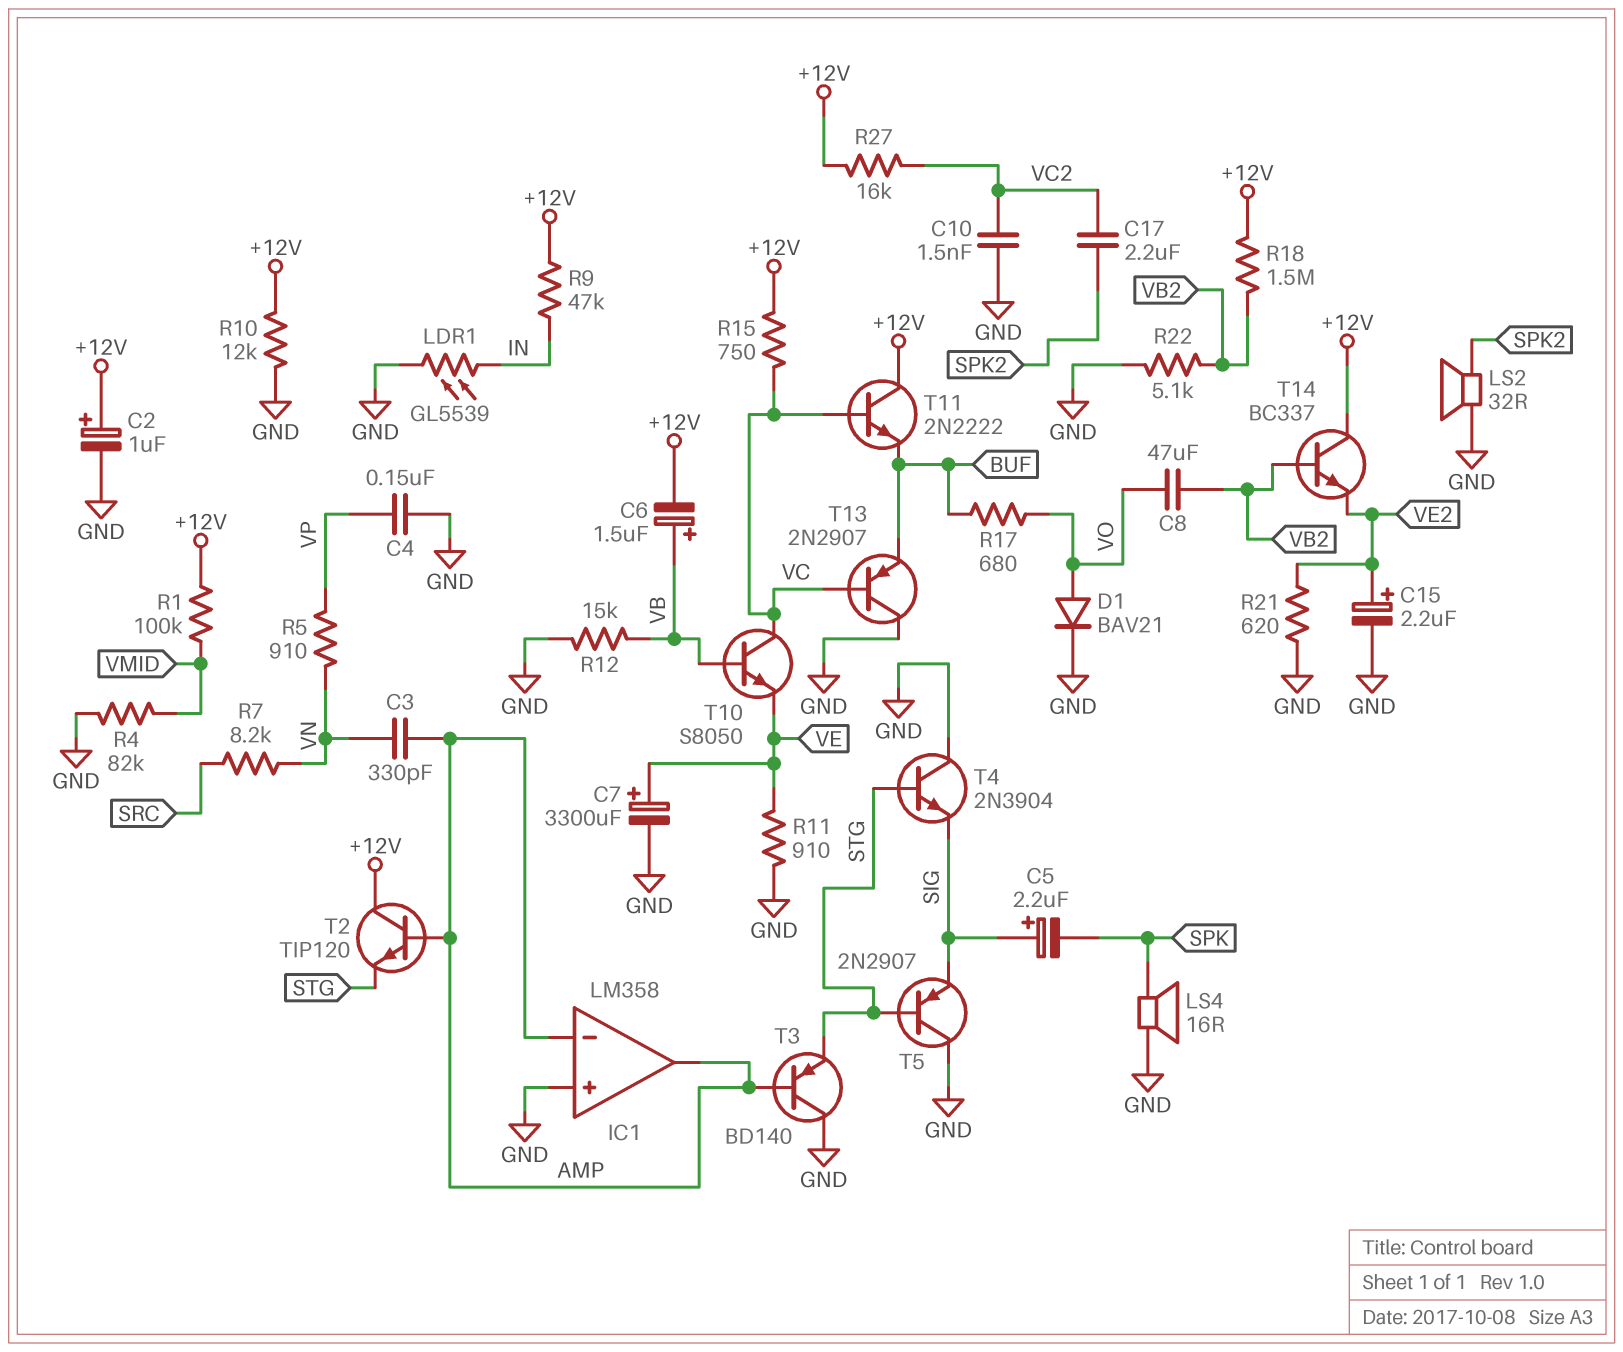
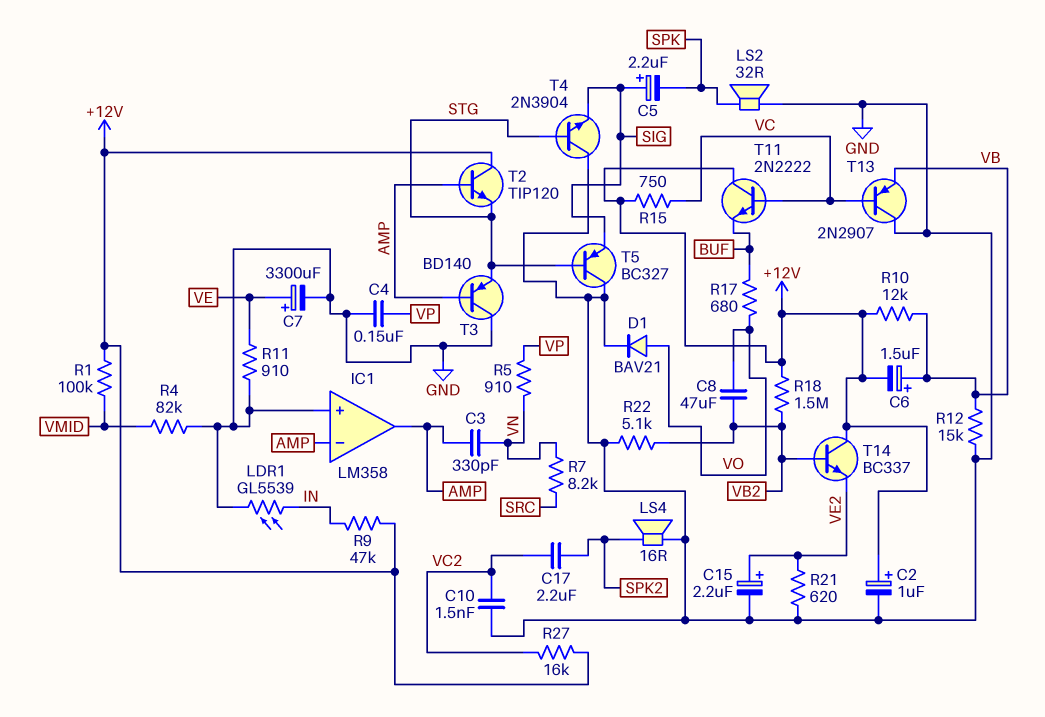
LS2: speaker 32R (GND, SPK2) -> speaker 32R (GND, SPK)
LS4: speaker 16R (GND, SPK) -> speaker 16R (GND, SPK2)
R10: 12k (+12V, GND) -> 12k (+12V, VB)
T5: PNP 2N2907 (B STG, C GND, E SIG) -> PNP BC327 (B STG, C GND, E SIG)
T10: NPN S8050 (B VB, C VC, E VE) -> none
T13: PNP 2N2907 (B VC, C GND, E BUF) -> PNP 2N2907 (B VC, C GND, E VB)

